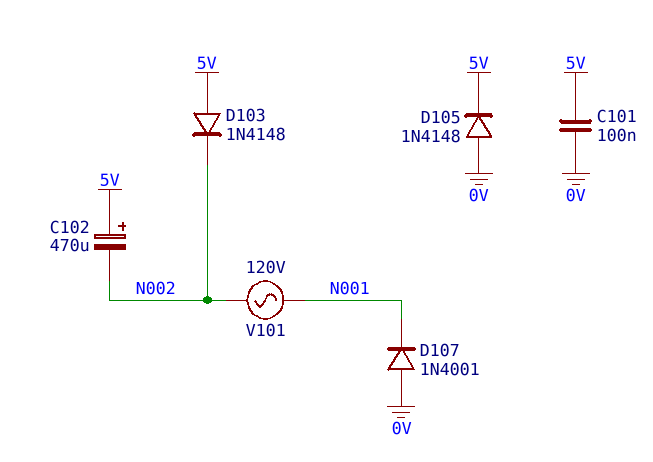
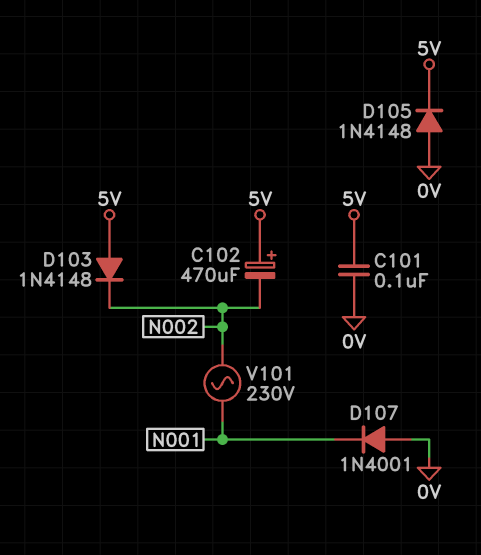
V101: AC 120V (N001, N002) -> AC 230V (N001, N002)

